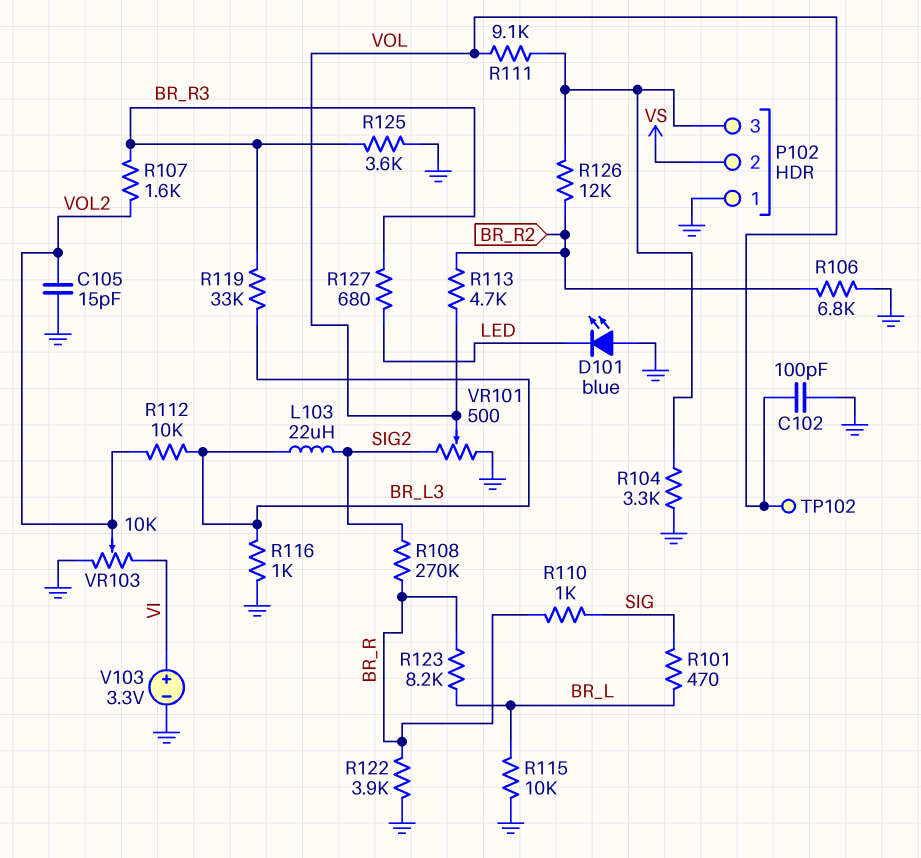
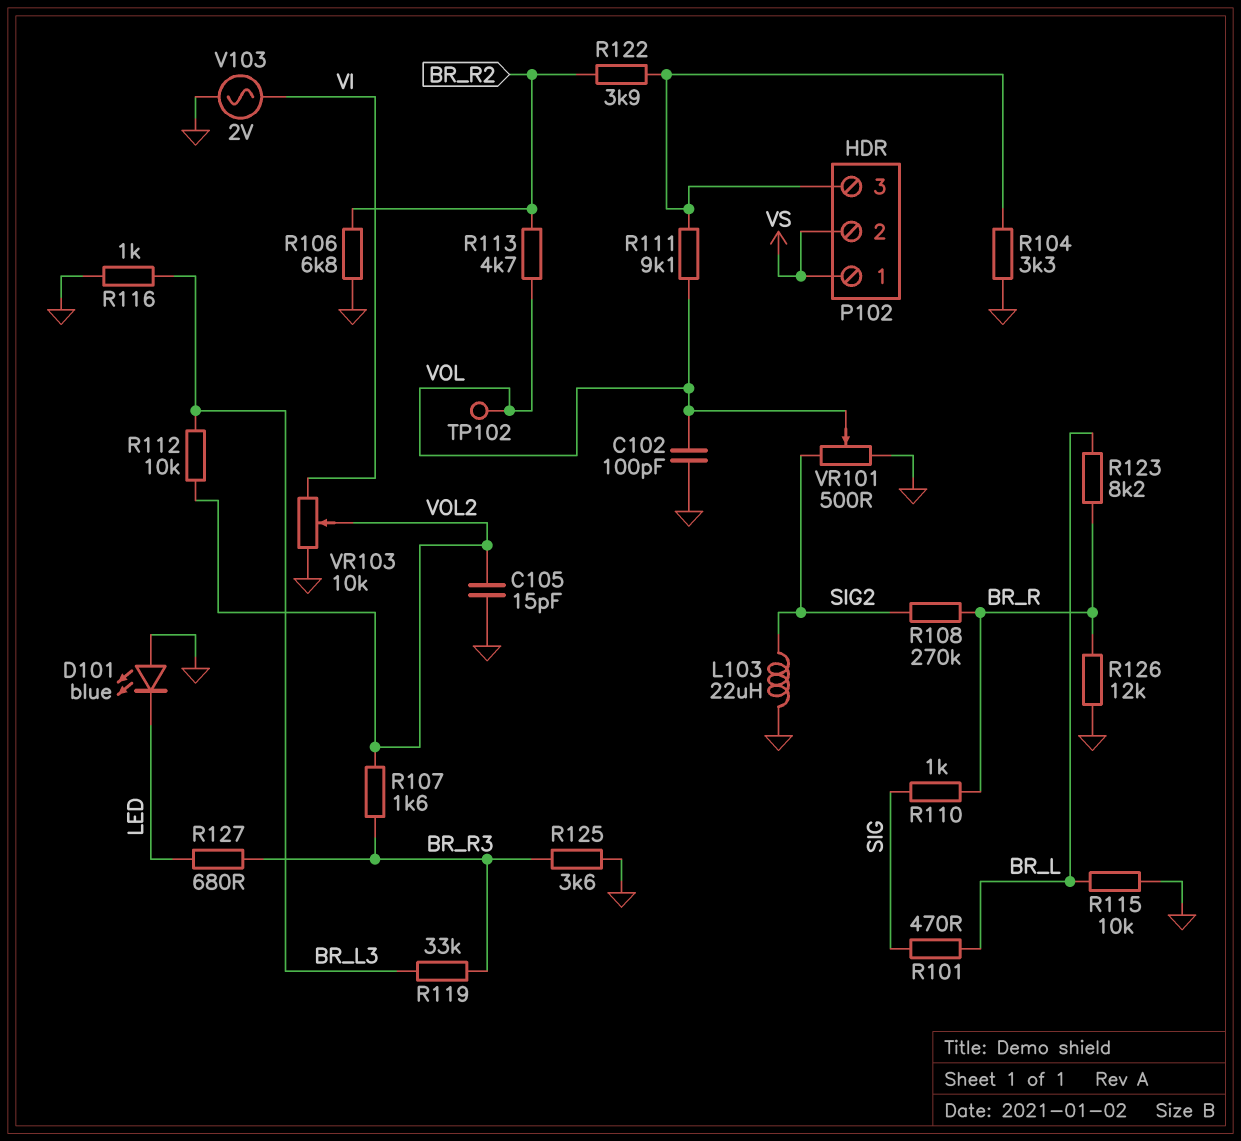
L103: 22uH (BR_L3, SIG2) -> 22uH (GND, SIG2)
P102 pin 1: GND -> VS
R122: 3.9k (BR_R, GND) -> 3.9k (BR_R2, P102/3)
R126: 12k (BR_R2, P102/3) -> 12k (BR_R, GND)
V103: 3.3V (plus VI, minus GND) -> AC 2V (GND, VI)

